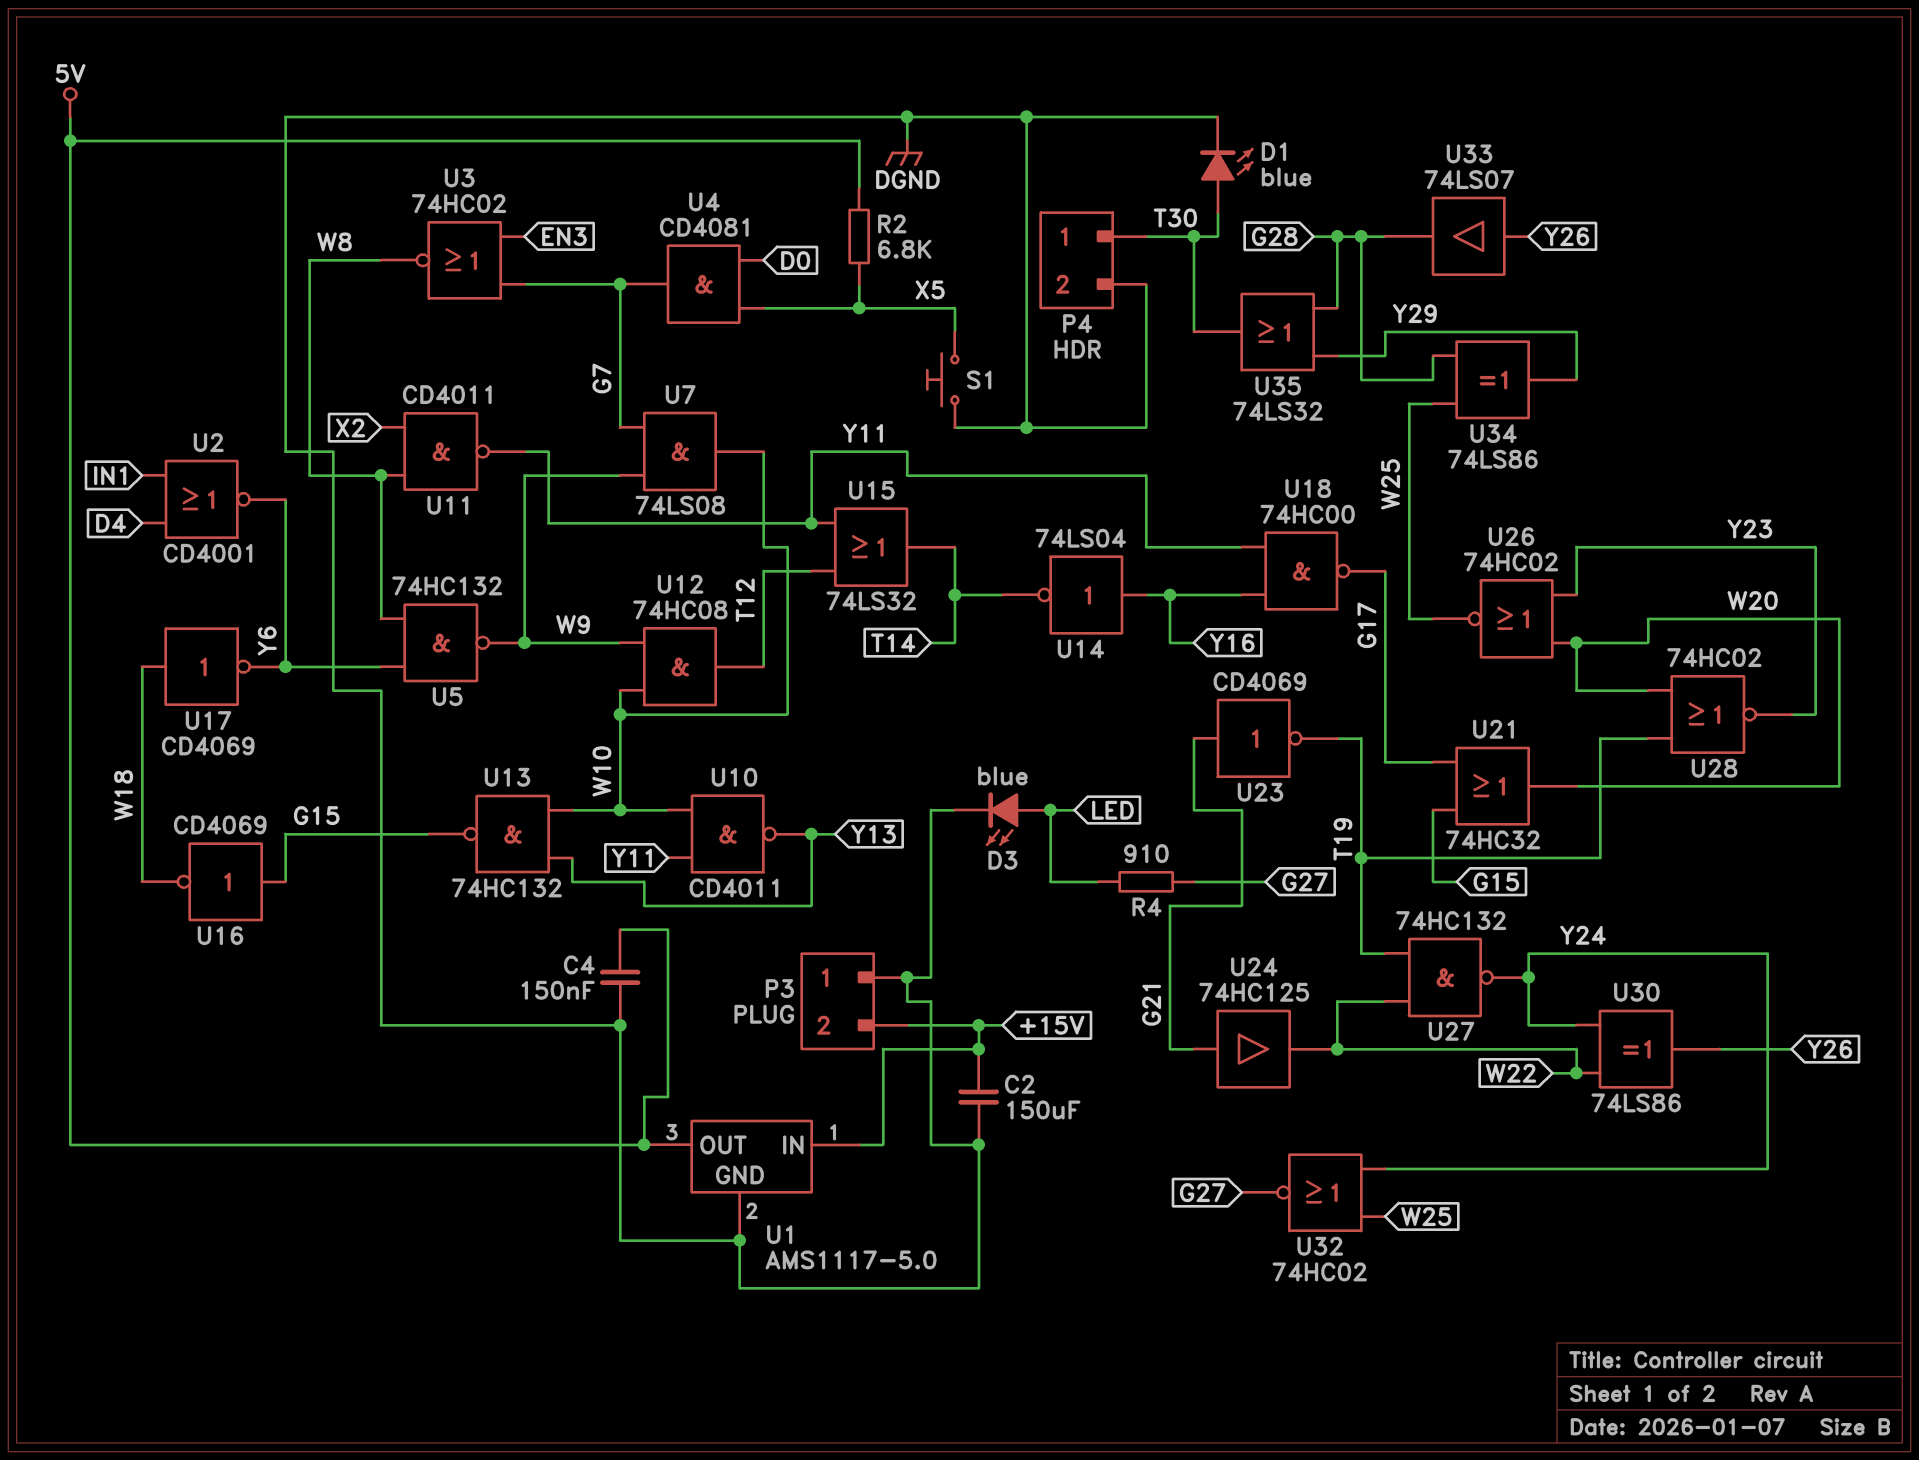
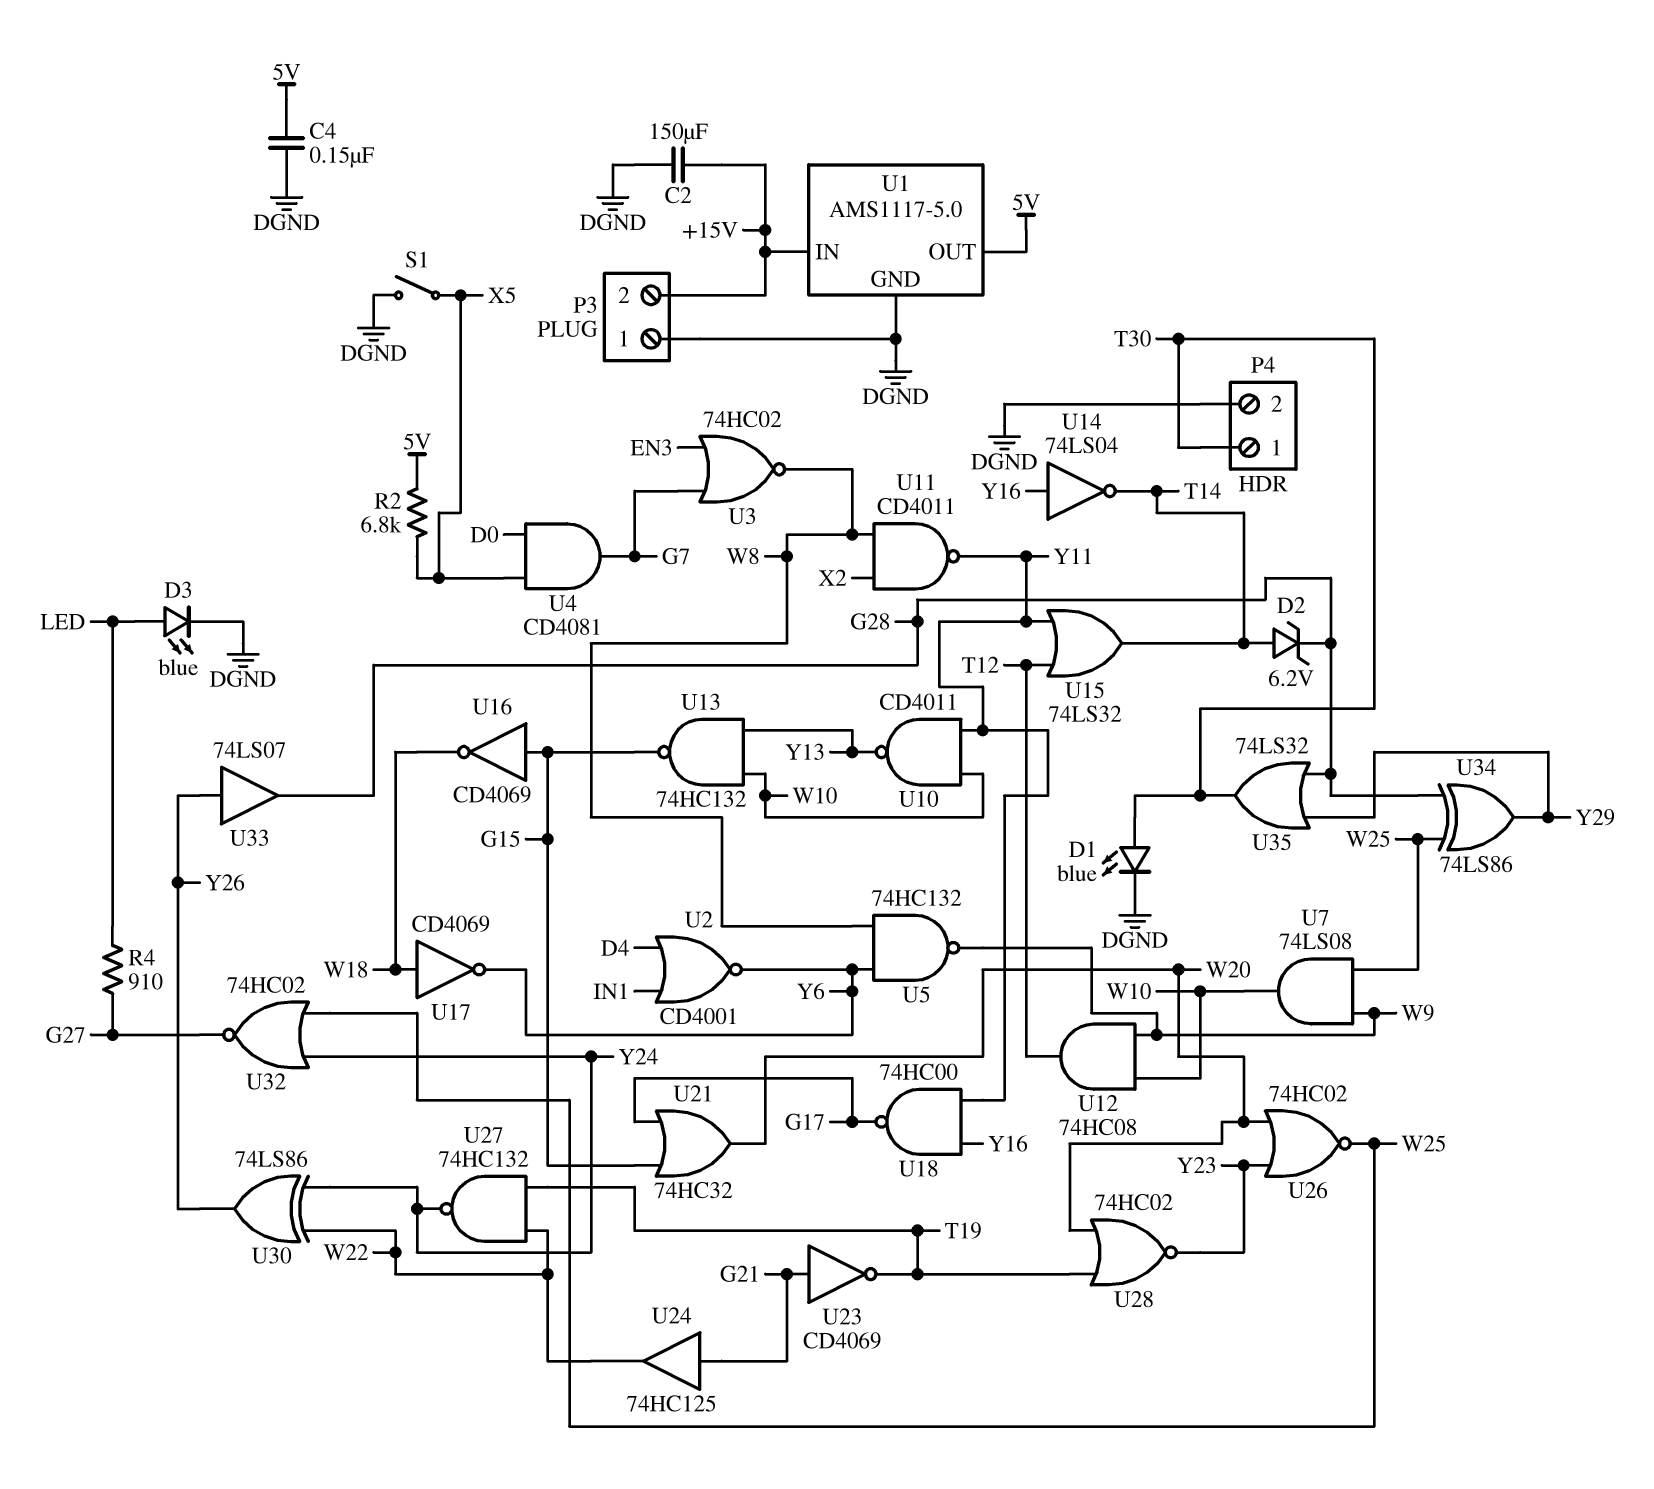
D2: none -> zener 6.2V (A T14, K G28)
S1: button (DGND, X5) -> switch (DGND, X5)
U7: AND 74LS08 (in G7, in W9, out W10) -> AND 74LS08 (in W9, in W25, out W10)

